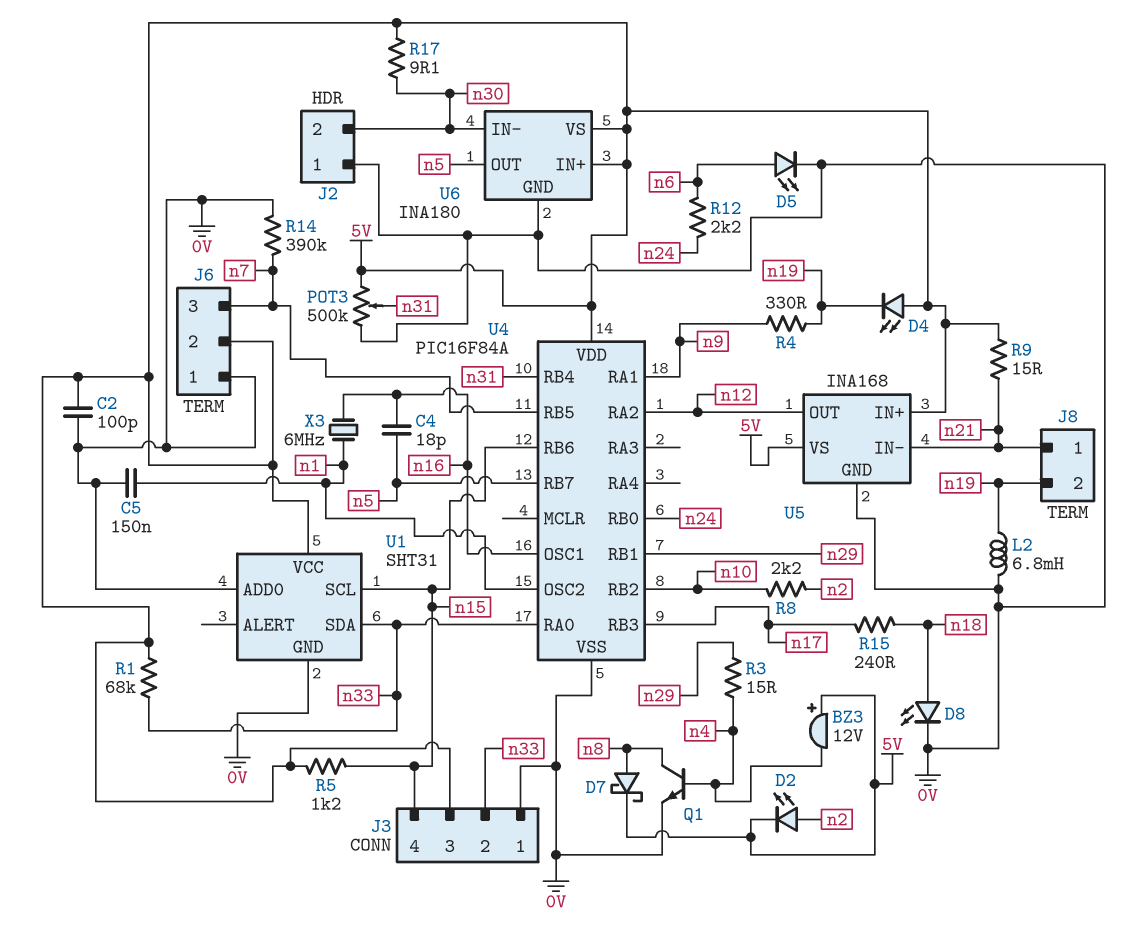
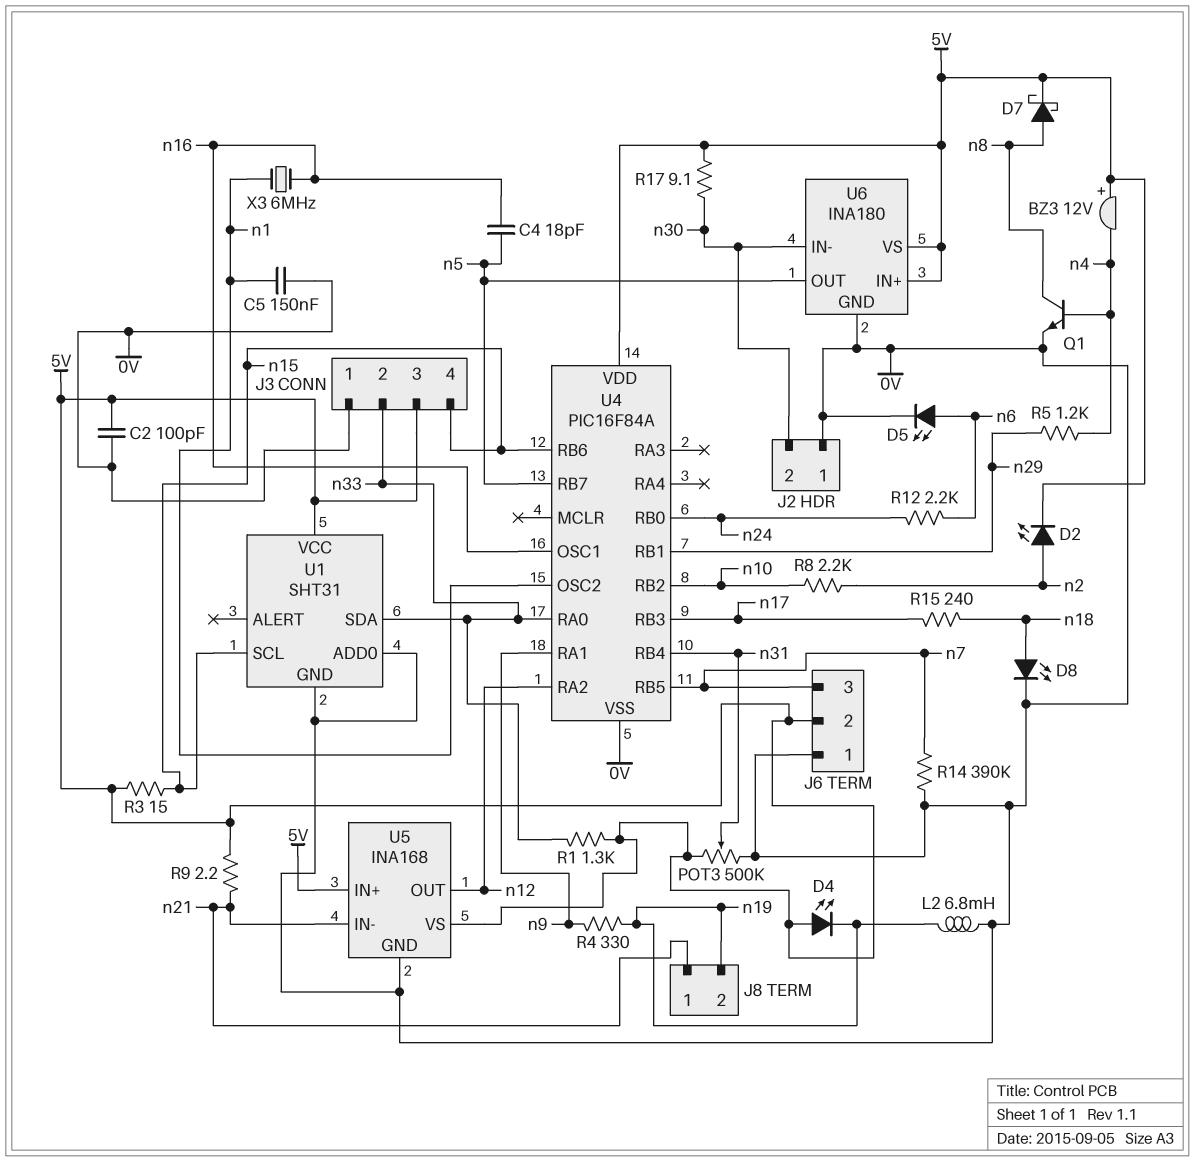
R1: 68k (5V, n33) -> 1.3k (5V, n33)
R3: 15 (n4, n29) -> 15 (5V, n15)
R5: 1.2k (5V, n15) -> 1.2k (n4, n29)
R9: 15 (5V, n21) -> 2.2 (5V, n21)

